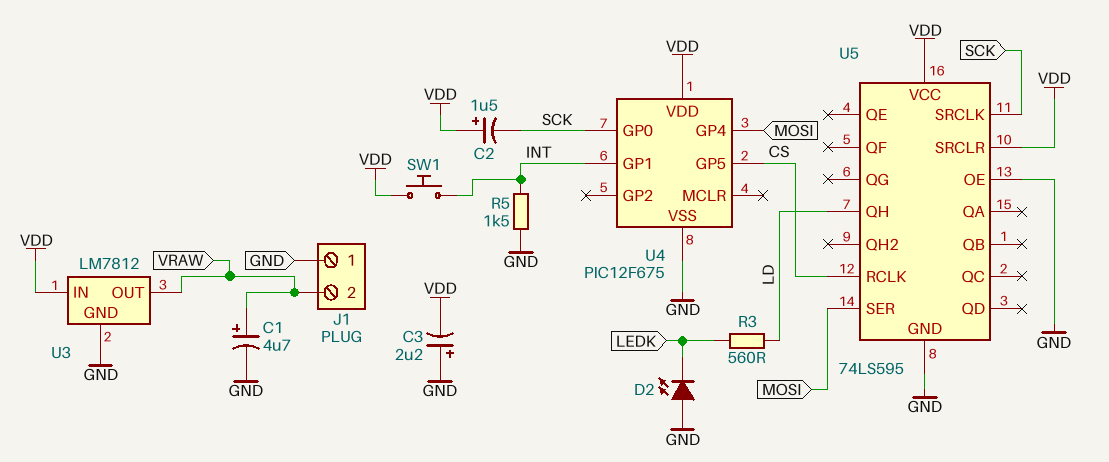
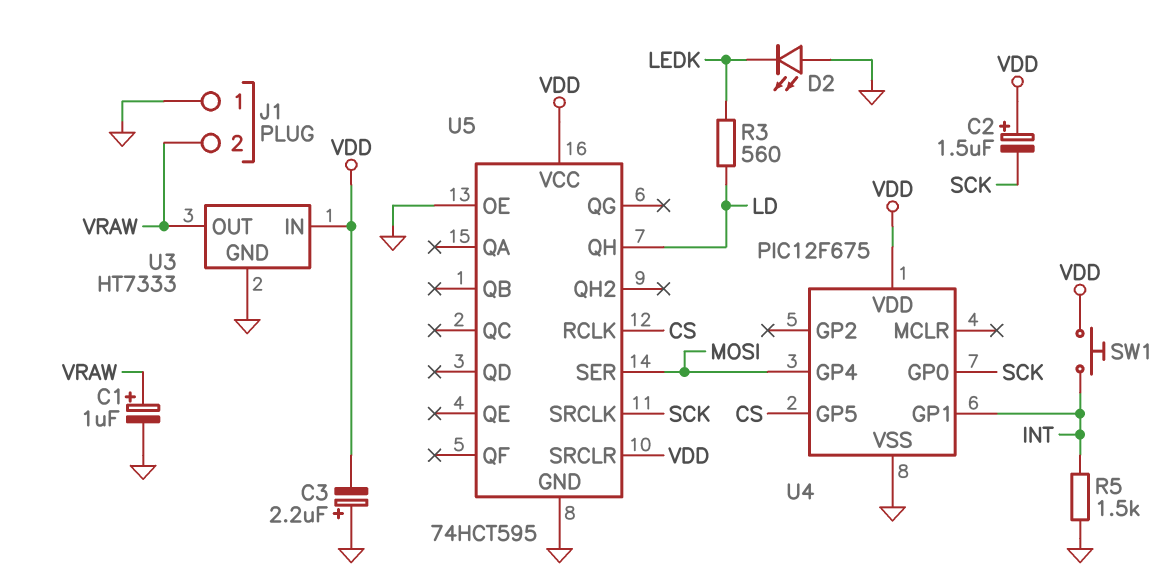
C1: 4.7uF (plus VRAW, minus GND) -> 1uF (plus VRAW, minus GND)
U3: LM7812 -> HT7333
U5: 74LS595 -> 74HCT595

